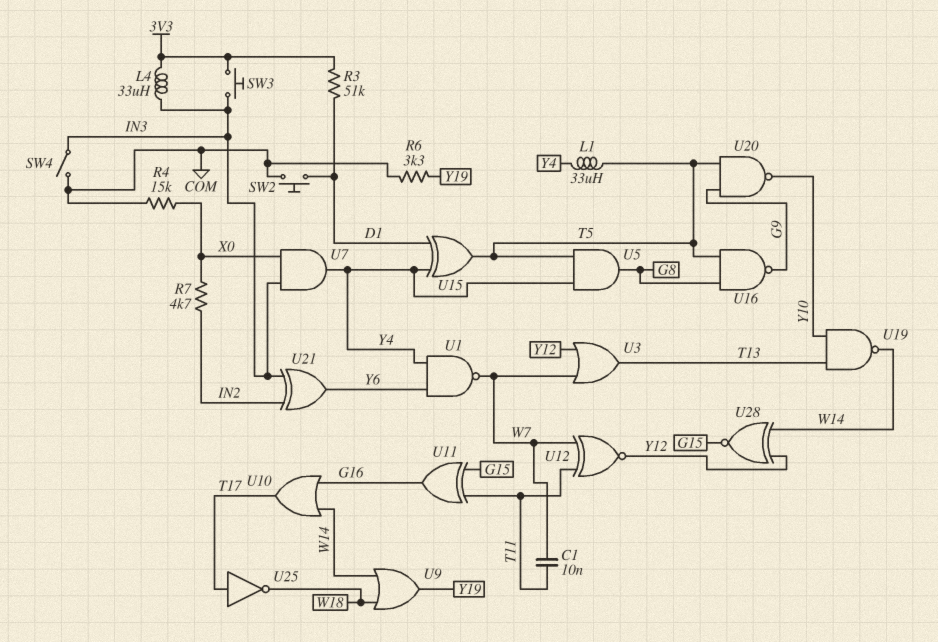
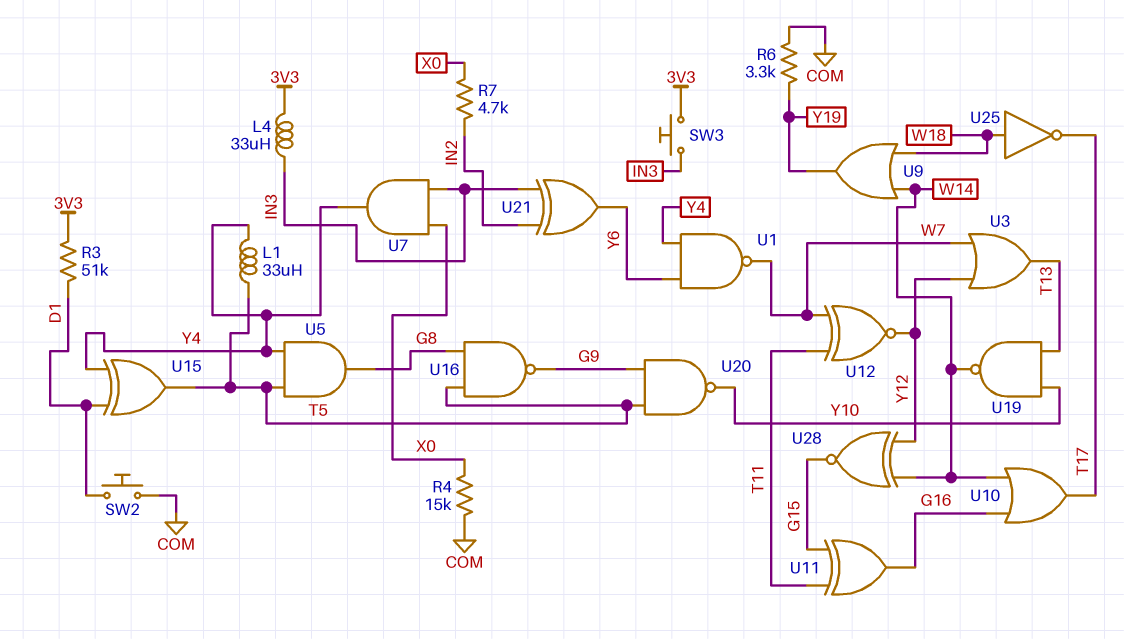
C1: 10nF (T11, W7) -> none
SW4: switch (COM, IN3) -> none
U25: NOT (in T17, out W18) -> NOT (in W18, out T17)

